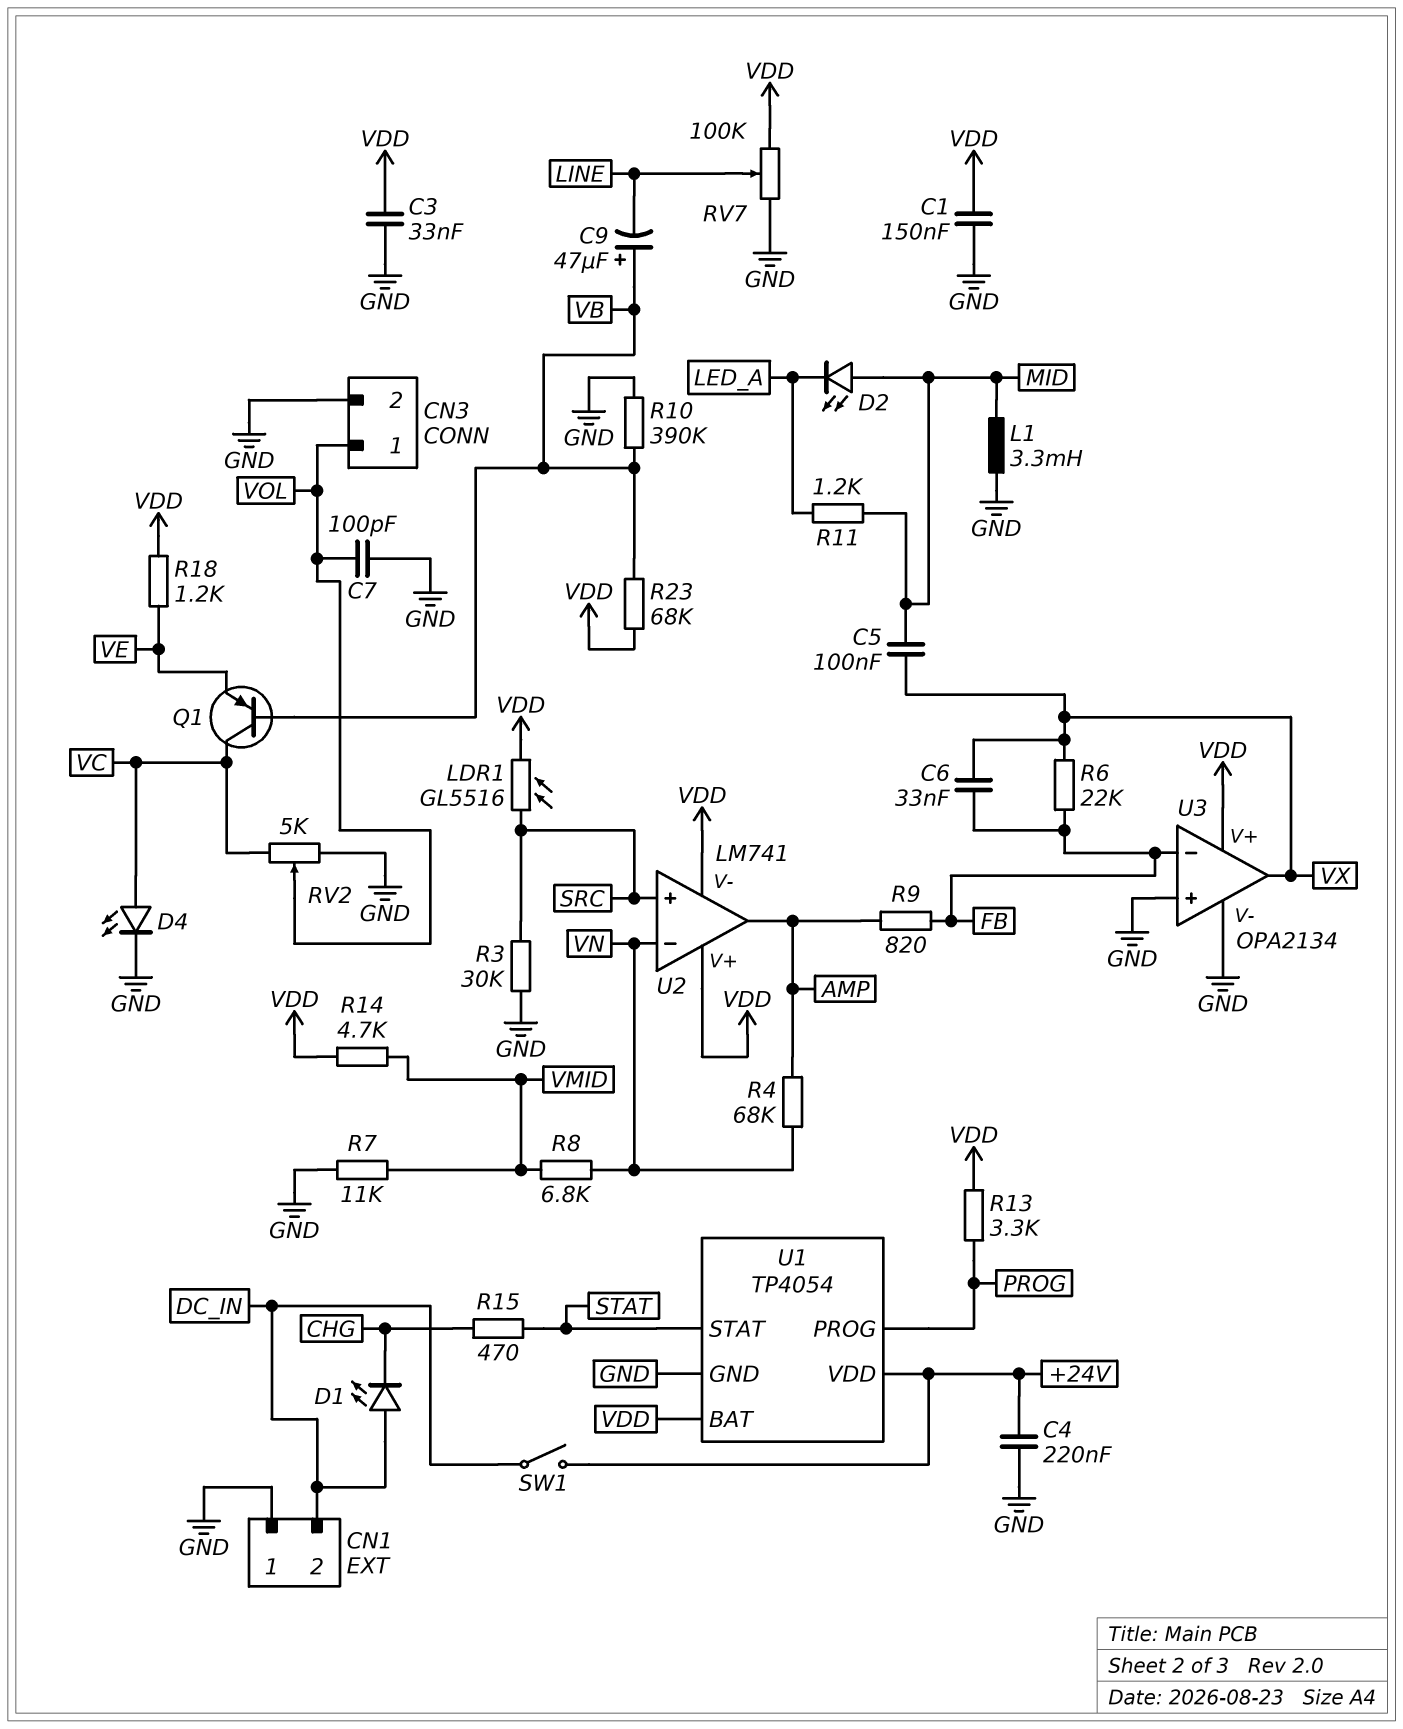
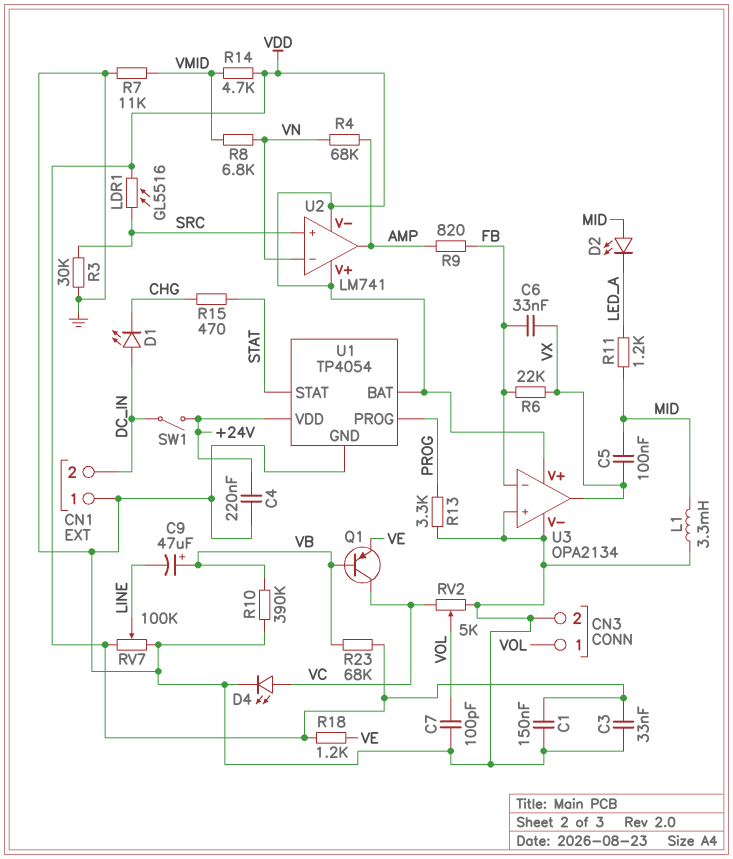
R13: 3.3k (PROG, VDD) -> 3.3k (GND, PROG)

